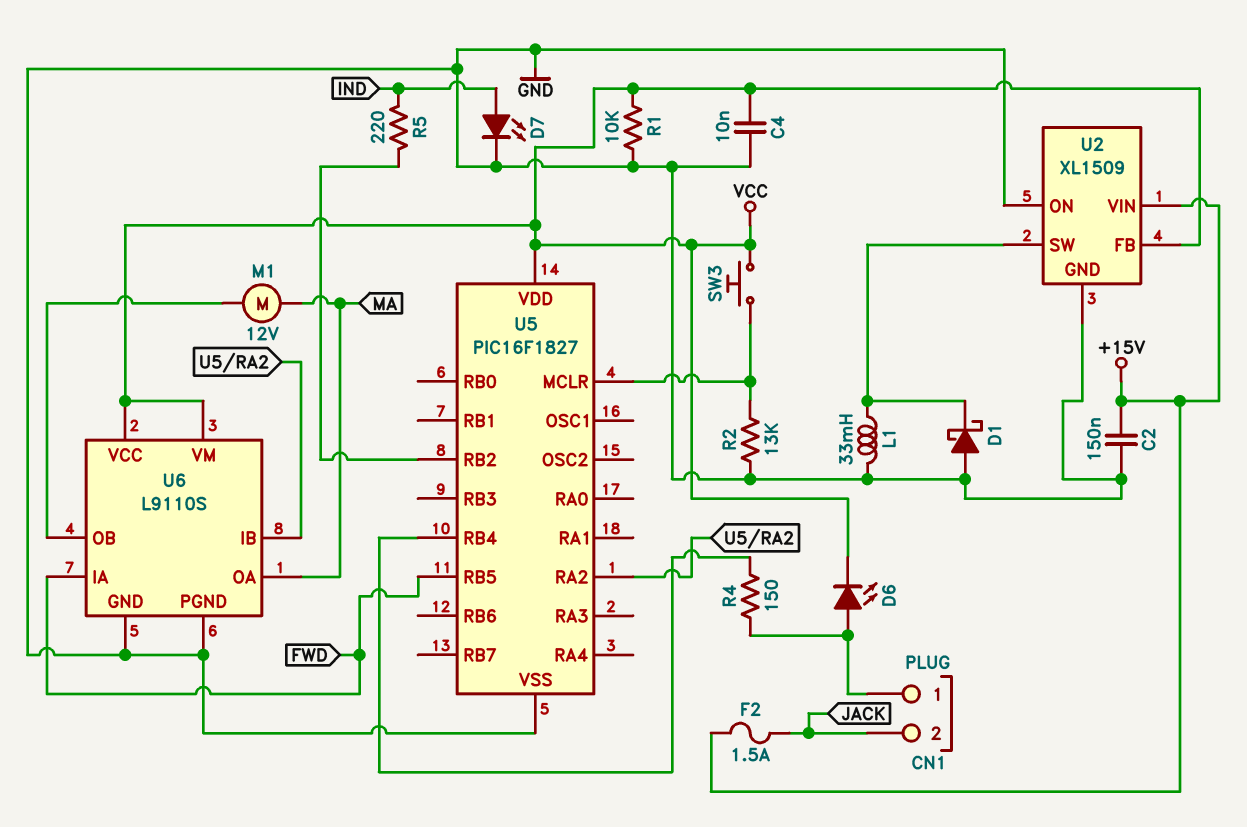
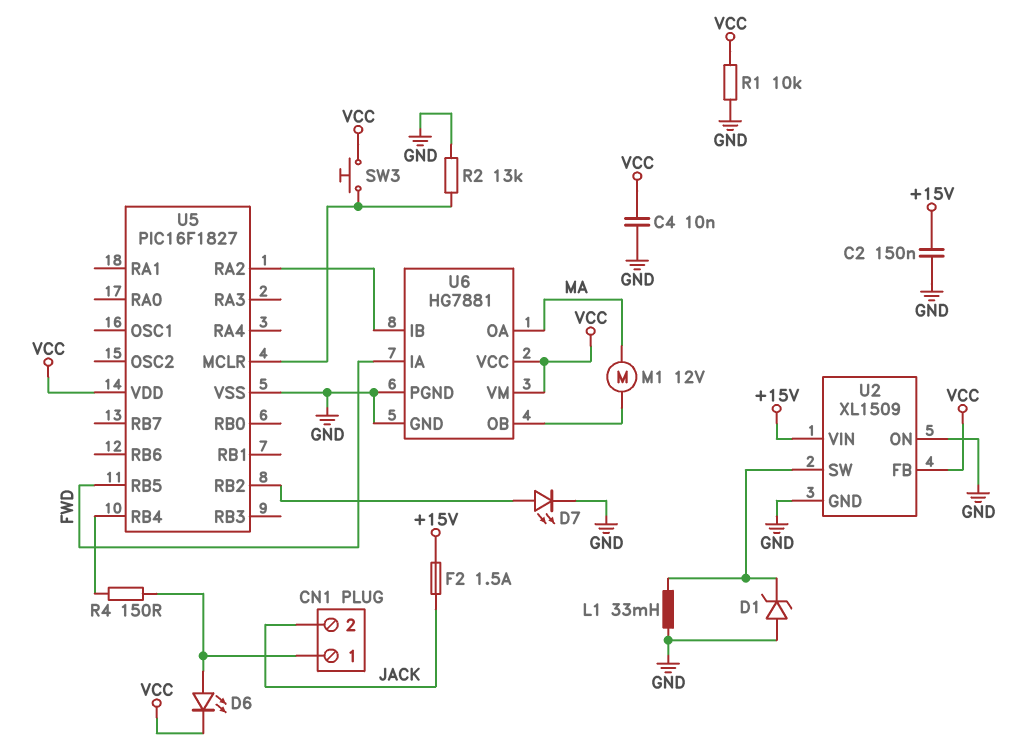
D1: schottky (A GND, K U2/SW) -> zener (A GND, K U2/SW)
D7: LED (A IND, K GND) -> LED (A U5/RB2, K GND)
R5: 220 (IND, U5/RB2) -> none
U6: L9110S -> HG7881

